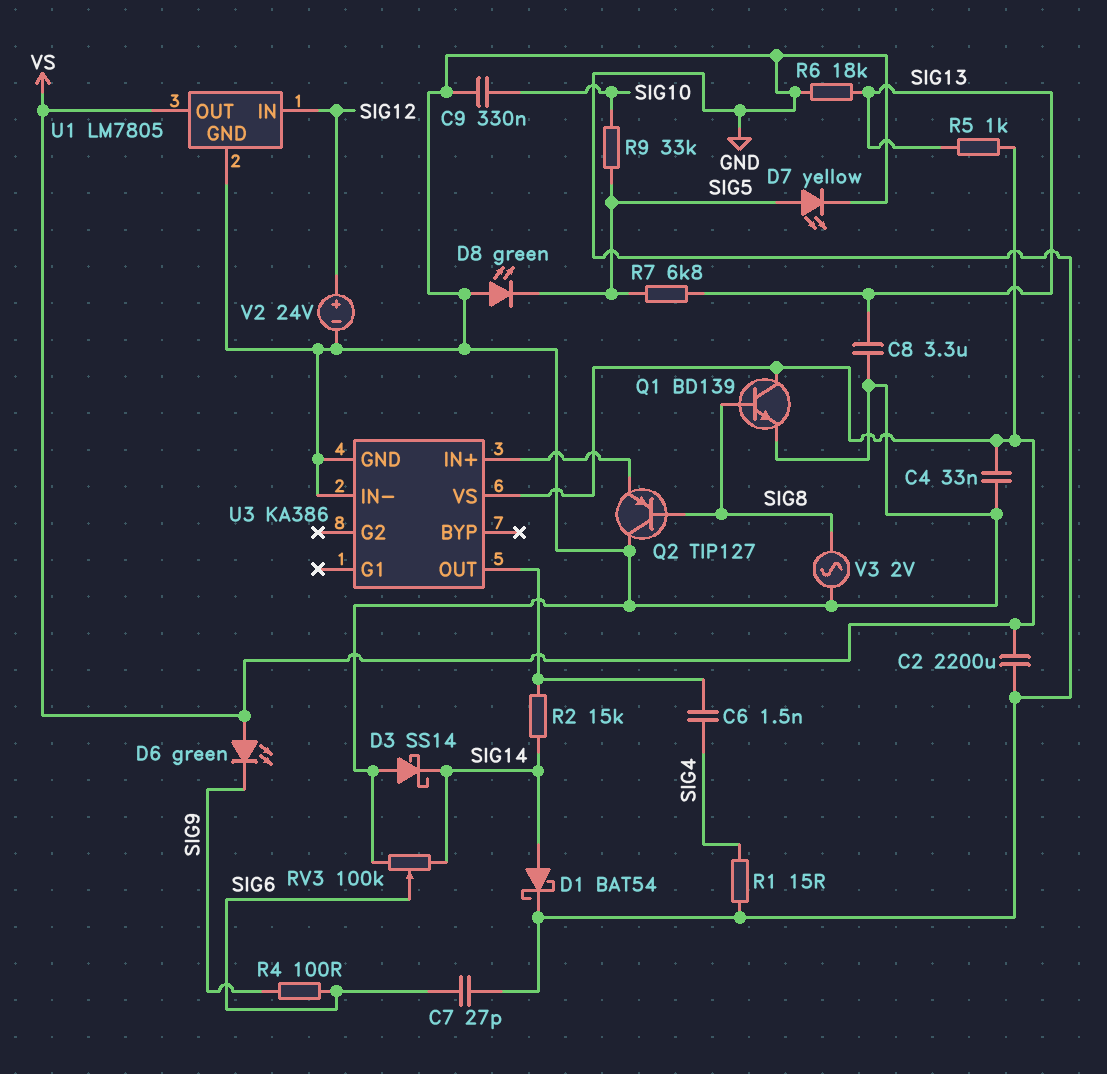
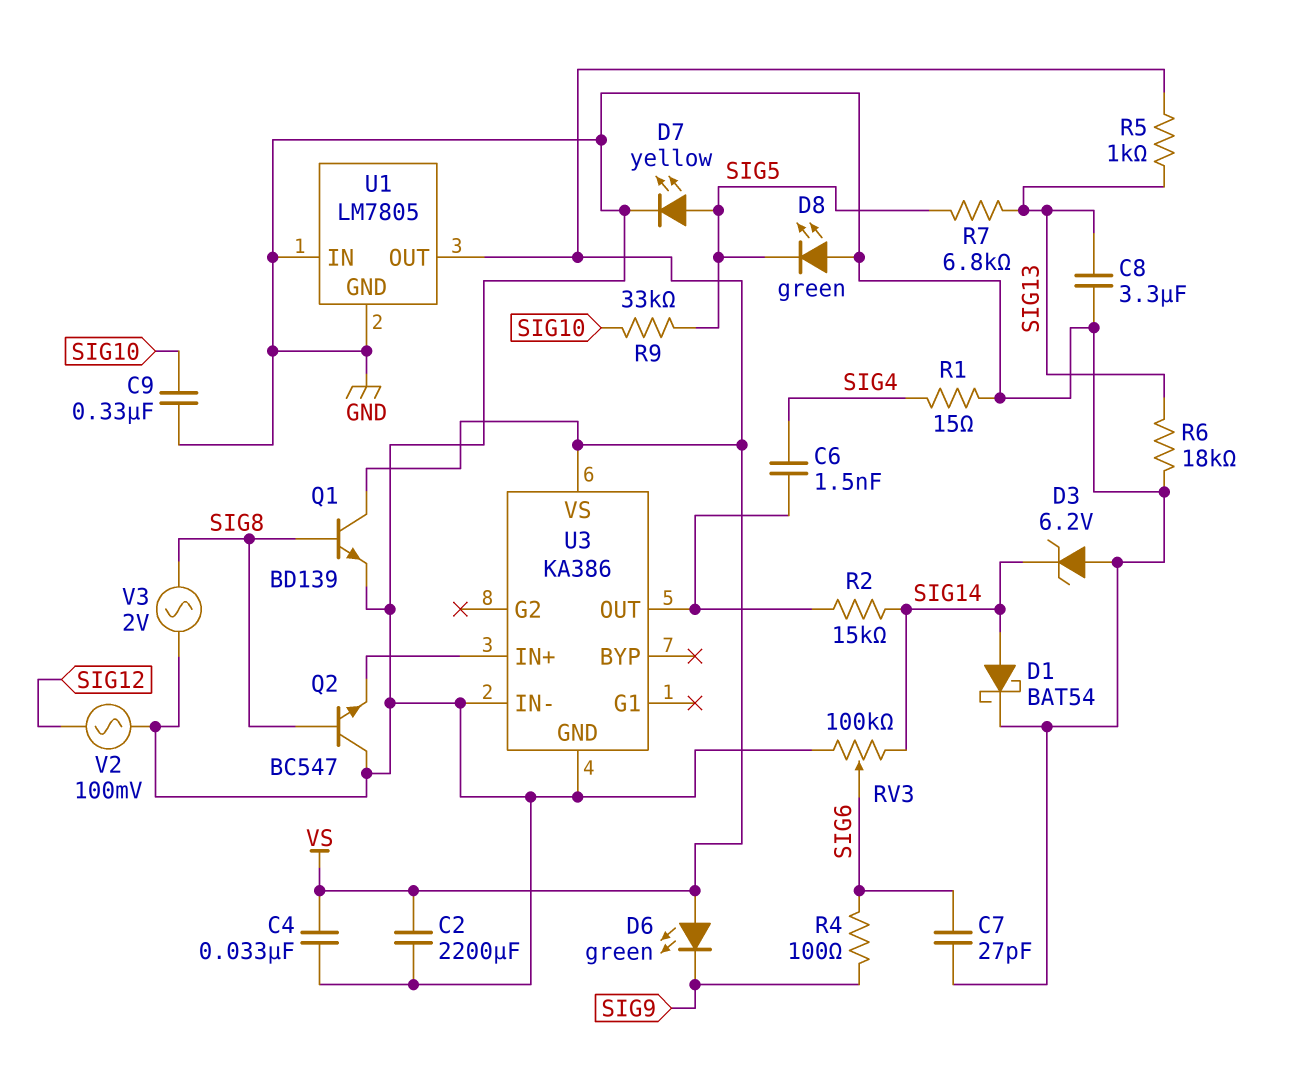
D3: schottky SS14 (A GND, K SIG14) -> zener 6.2V (A GND, K SIG14)
Q2: PNP TIP127 (B SIG8, C GND, E U3/IN+) -> NPN BC547 (B SIG8, C GND, E U3/IN+)
U1 pin IN: SIG12 -> GND
V2: 24V (plus SIG12, minus GND) -> AC 100mV (GND, SIG12)

